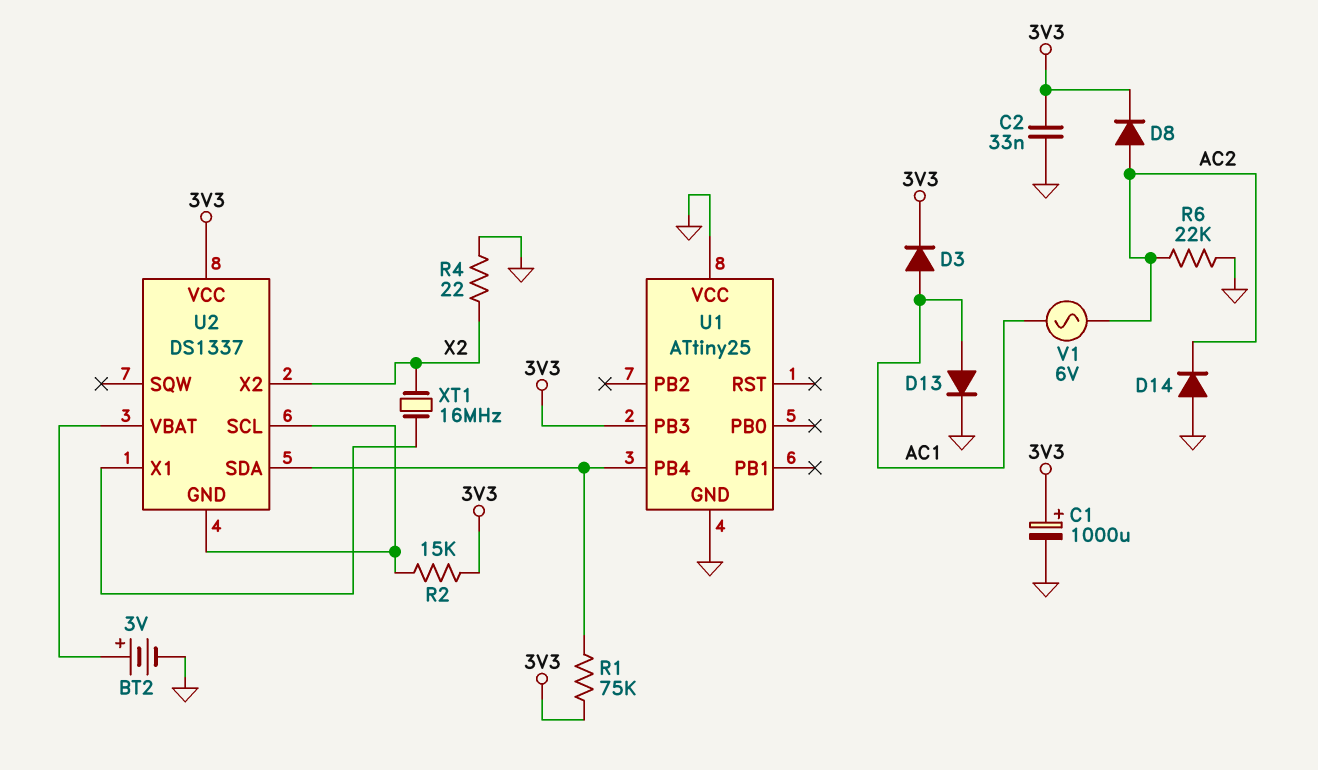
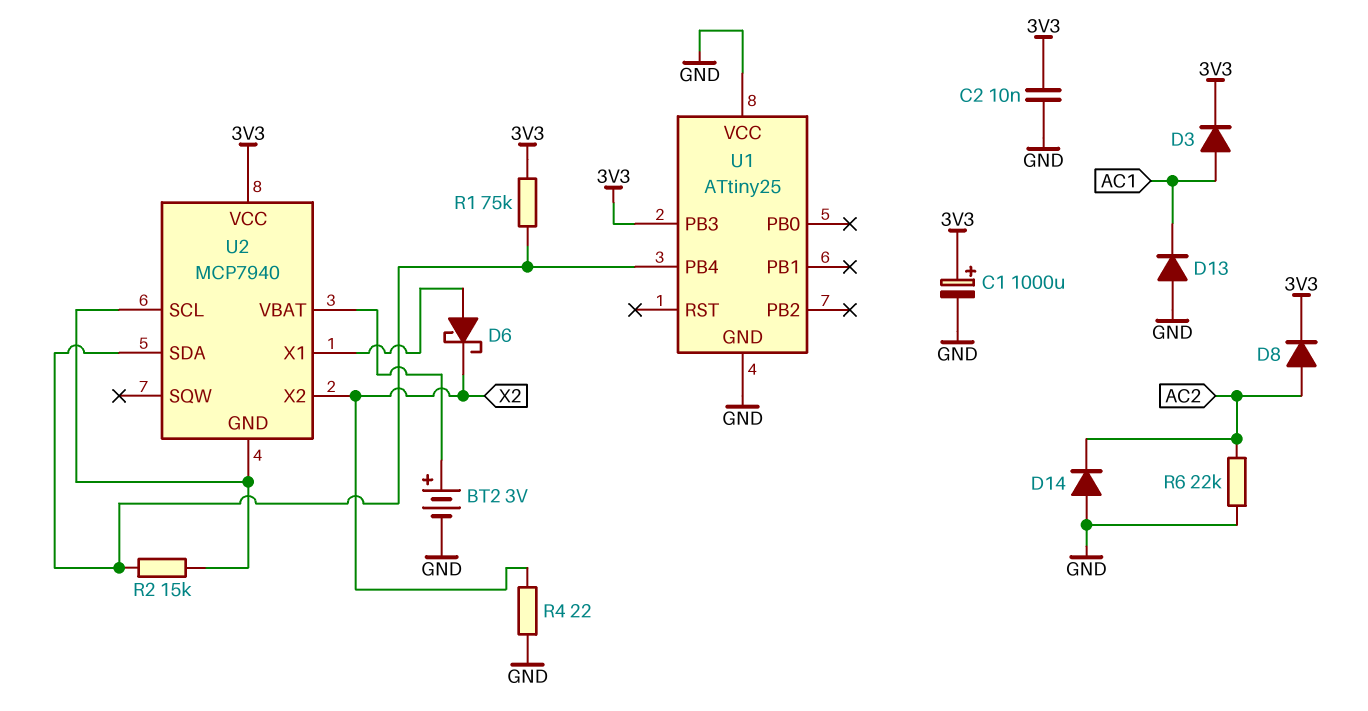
C2: 33nF (3V3, GND) -> 10nF (3V3, GND)
D6: none -> schottky (A U2/X1, K X2)
D13: diode (A AC1, K GND) -> diode (A GND, K AC1)
R2: 15k (3V3, U2/GND) -> 15k (U1/PB4, U2/GND)
U2: DS1337 -> MCP7940
V1: AC 6V (AC1, AC2) -> none
XT1: 16MHz (U2/X1, X2) -> none

